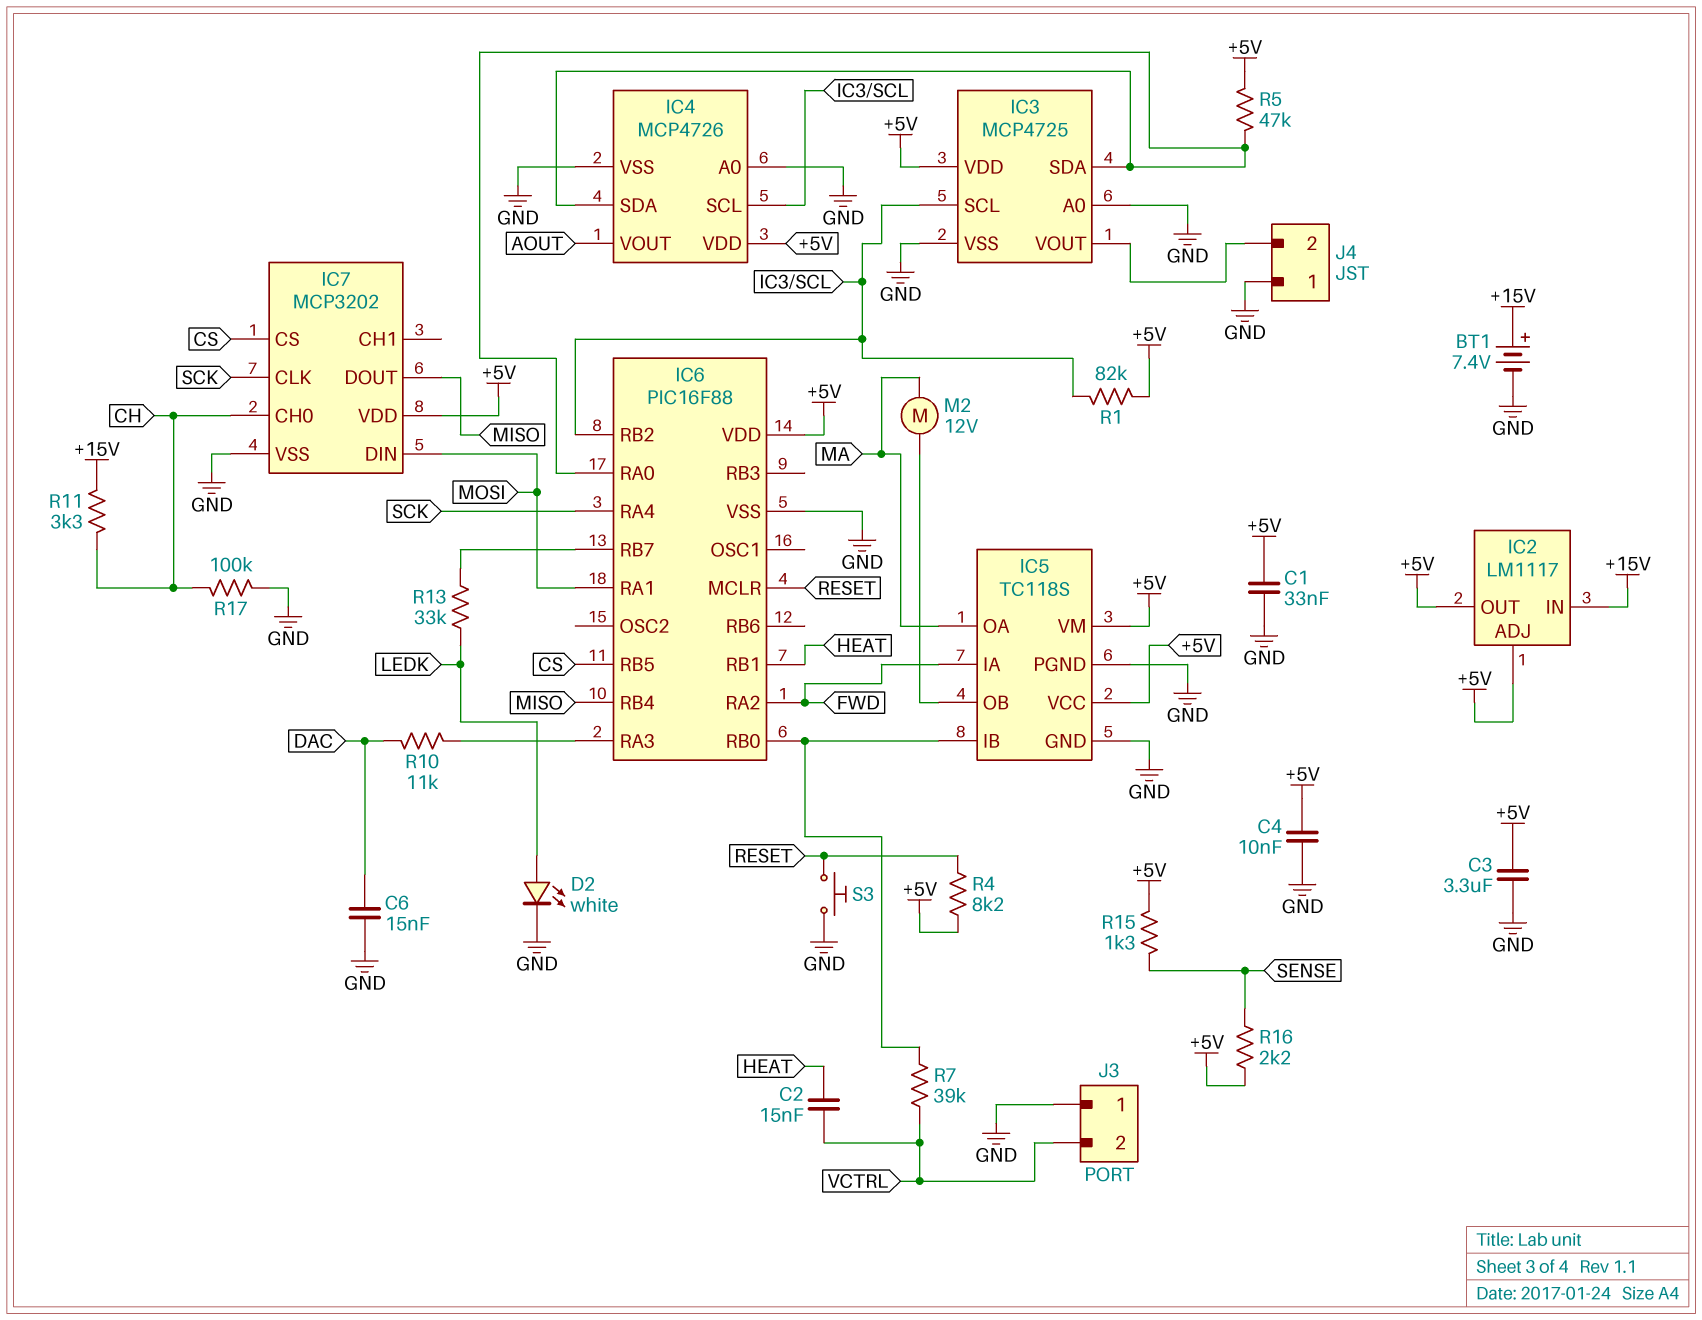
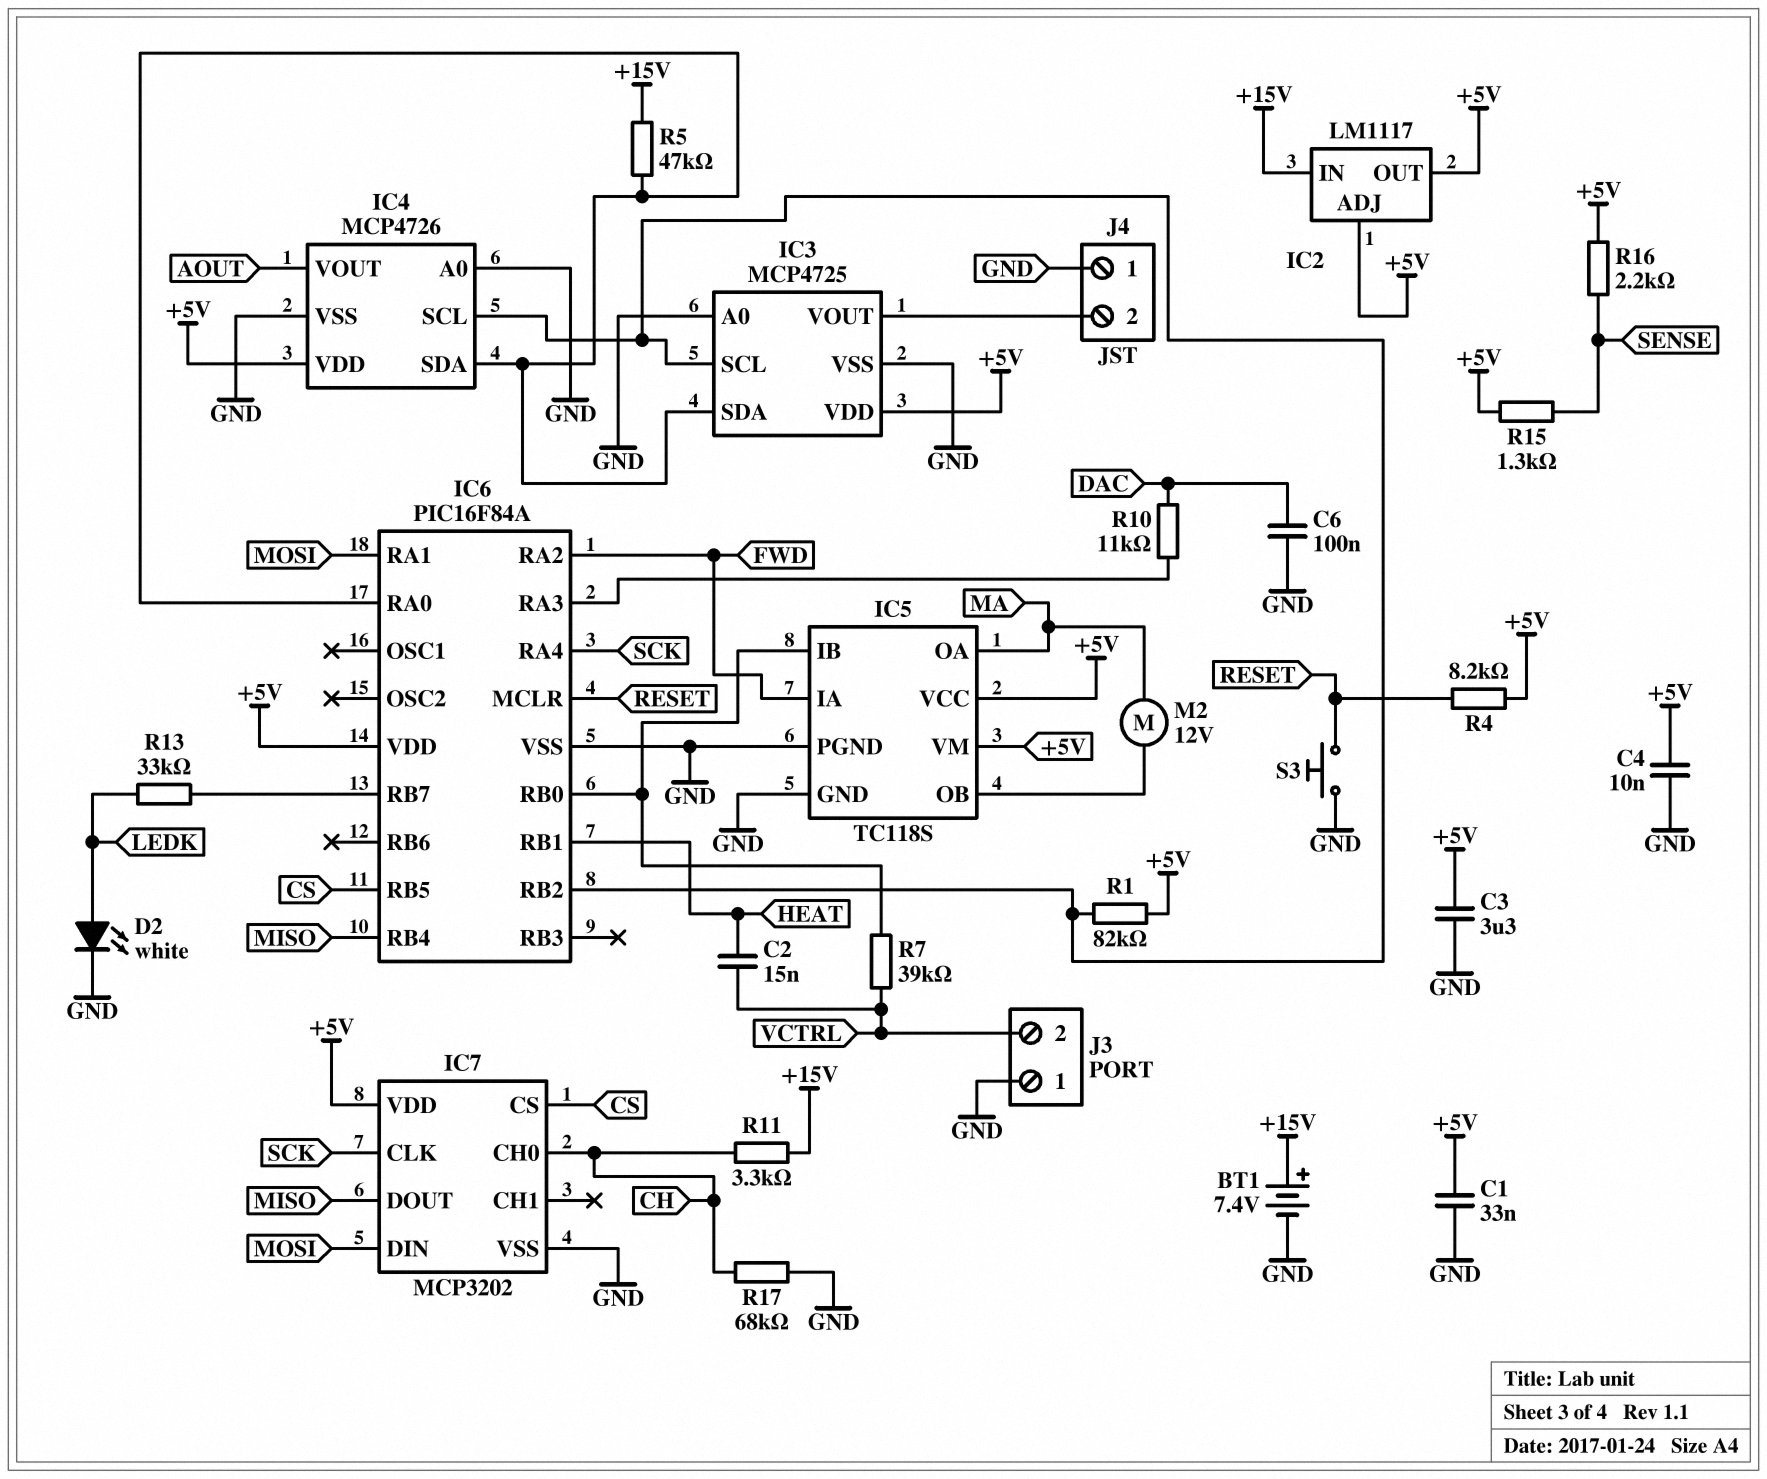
C6: 15nF (DAC, GND) -> 100nF (DAC, GND)
IC6: PIC16F88 -> PIC16F84A
R5: 47k (+5V, IC3/SDA) -> 47k (+15V, IC3/SDA)
R17: 100k (CH, GND) -> 68k (CH, GND)

